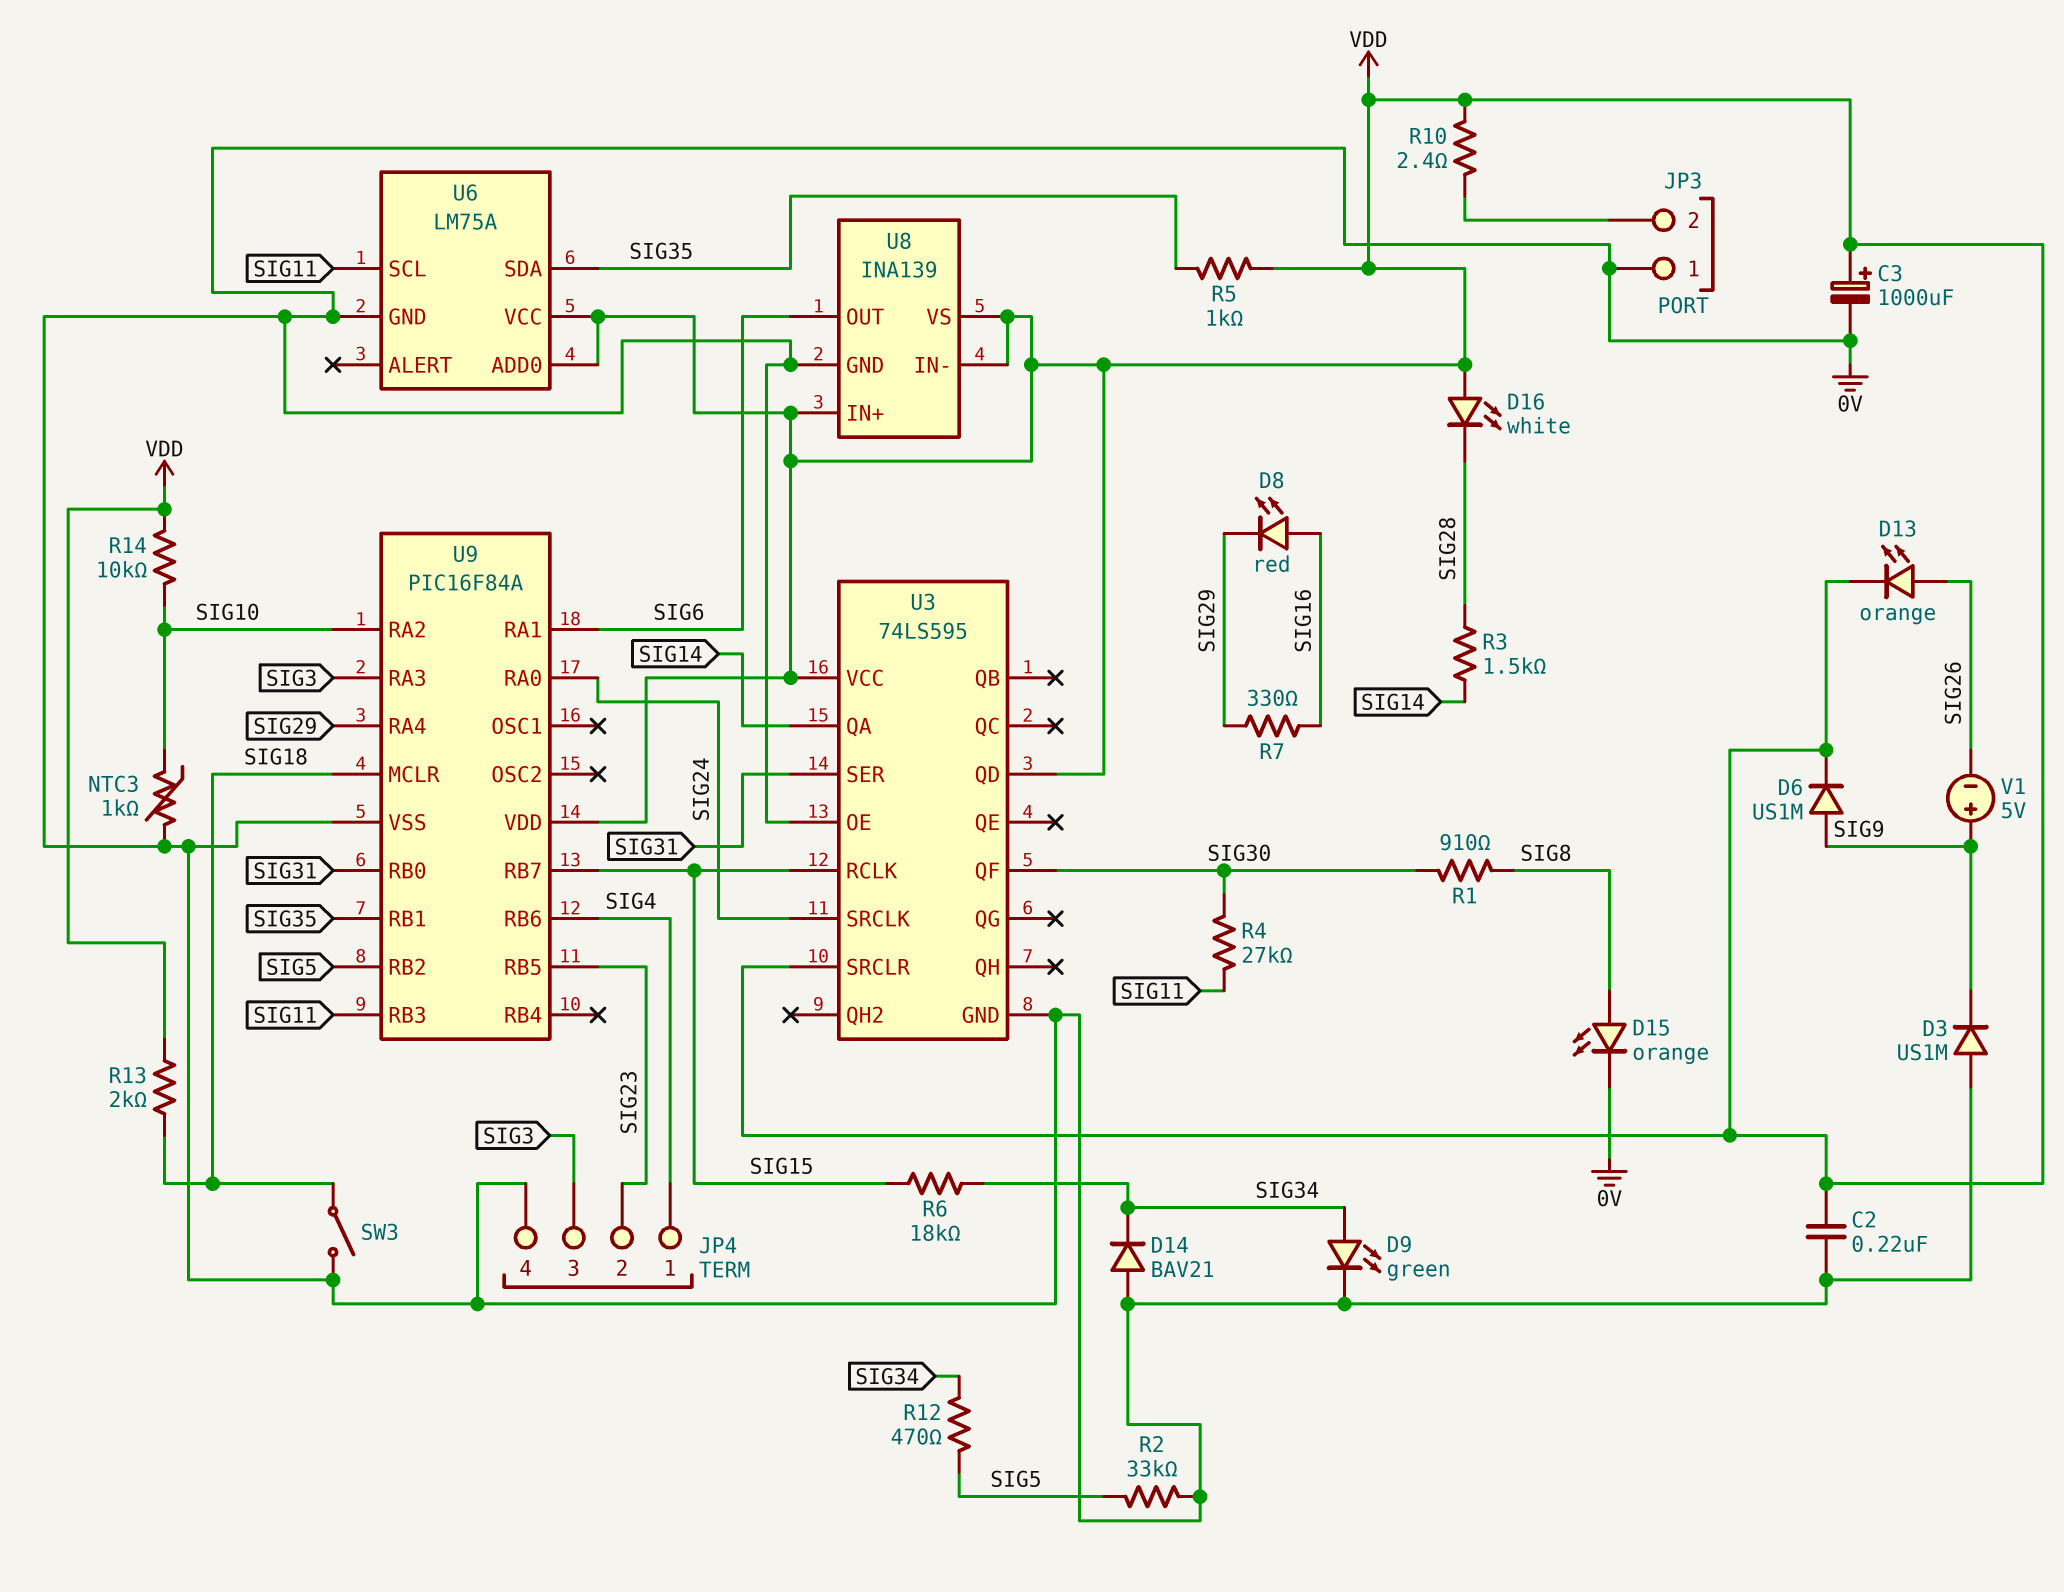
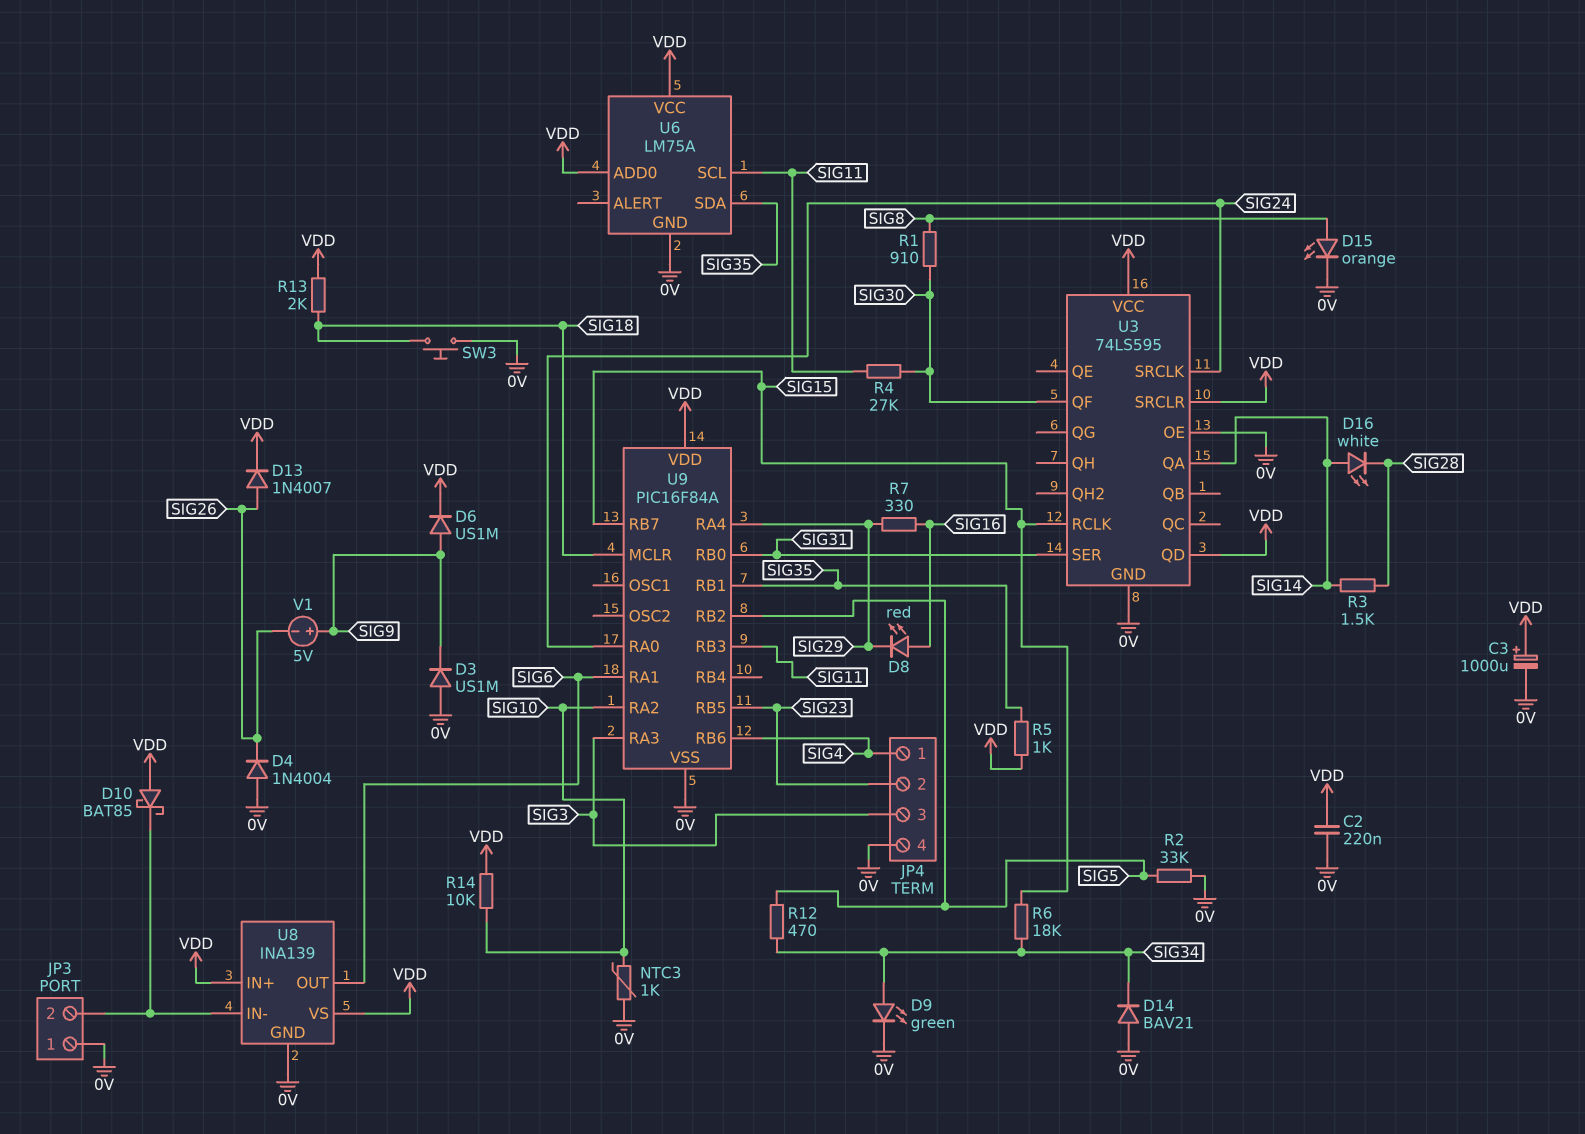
D4: none -> diode 1N4004 (A 0V, K SIG26)
D10: none -> schottky BAT85 (A VDD, K JP3/2)
D13: LED orange (A SIG26, K VDD) -> diode 1N4007 (A SIG26, K VDD)
D16: LED white (A VDD, K SIG28) -> LED white (A SIG14, K SIG28)
R10: 2.4 (JP3/2, VDD) -> none
SW3: switch (0V, SIG18) -> button (0V, SIG18)
U8 pin IN-: VDD -> JP3/2

